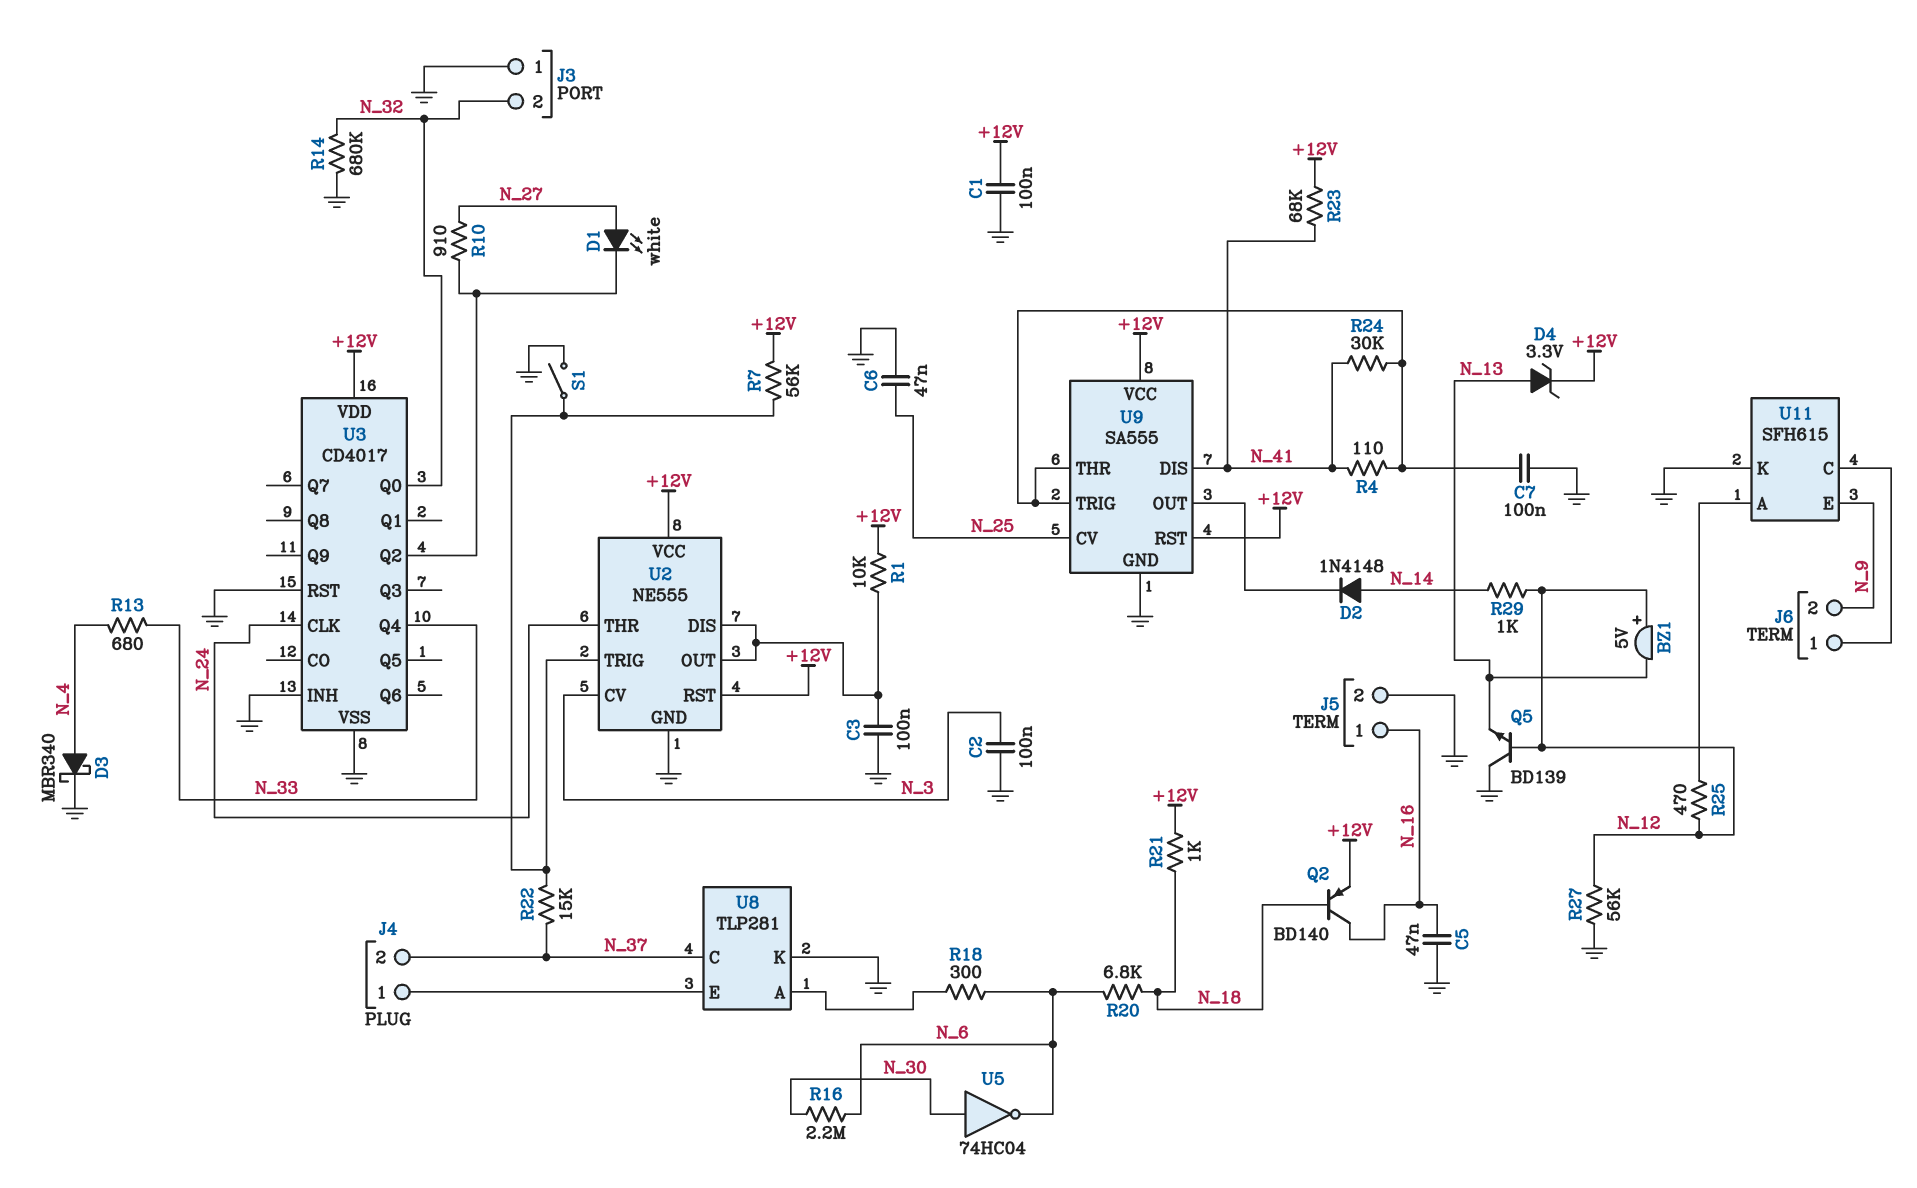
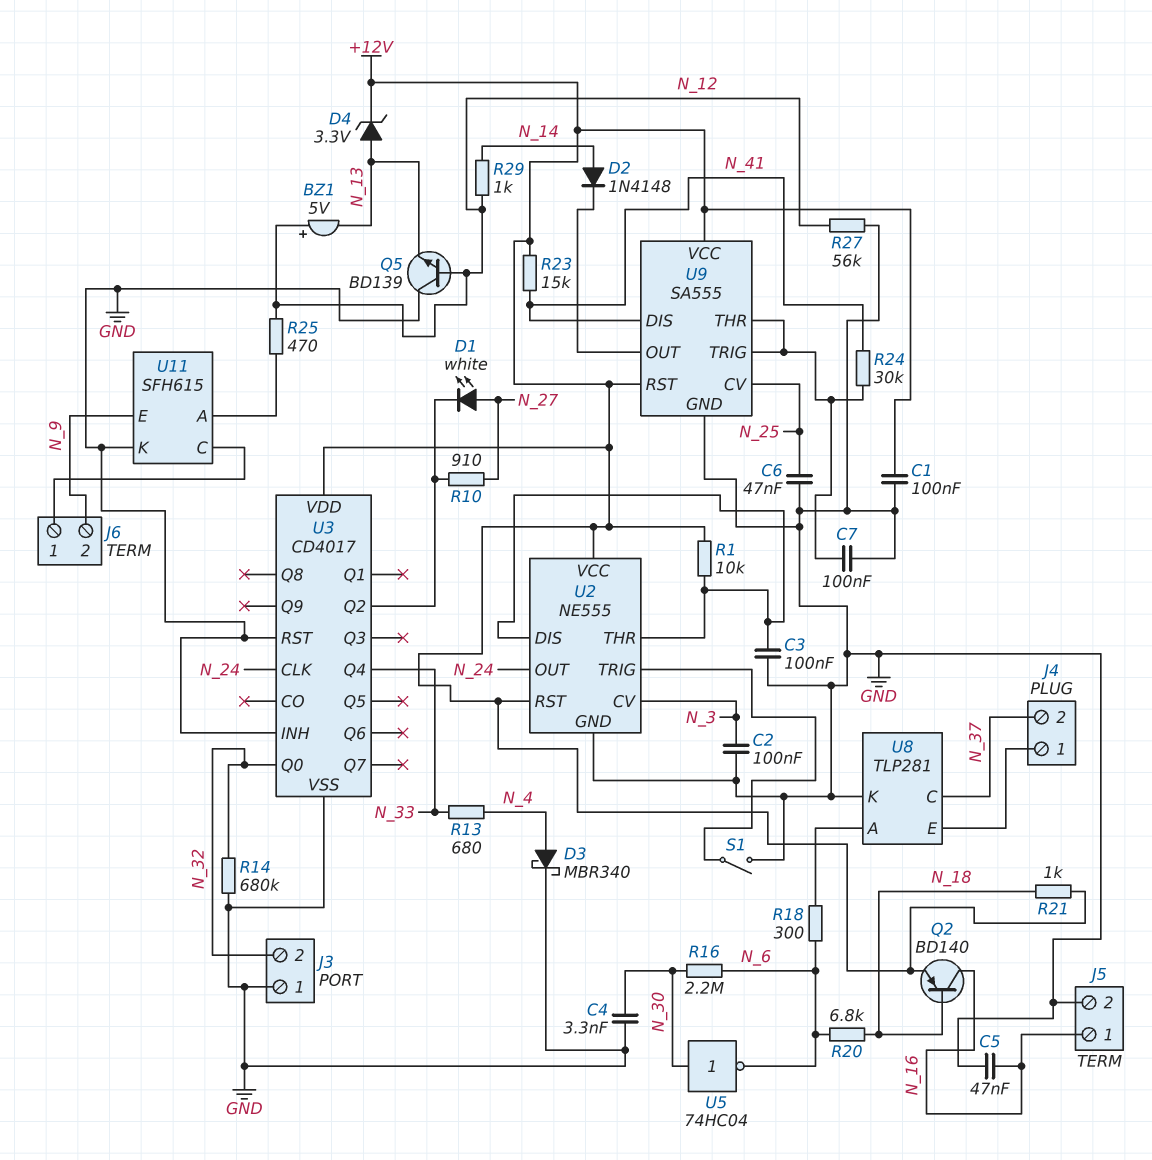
C4: none -> 3.3nF (GND, N_30)
R4: 110 (N_41, U9/THR) -> none
R7: 56k (+12V, U2/TRIG) -> none
R22: 15k (N_37, U2/TRIG) -> none
R23: 68k (+12V, N_41) -> 15k (+12V, N_41)
U2 pin OUT: U2/DIS -> N_24
U2 pin THR: N_24 -> U2/DIS

